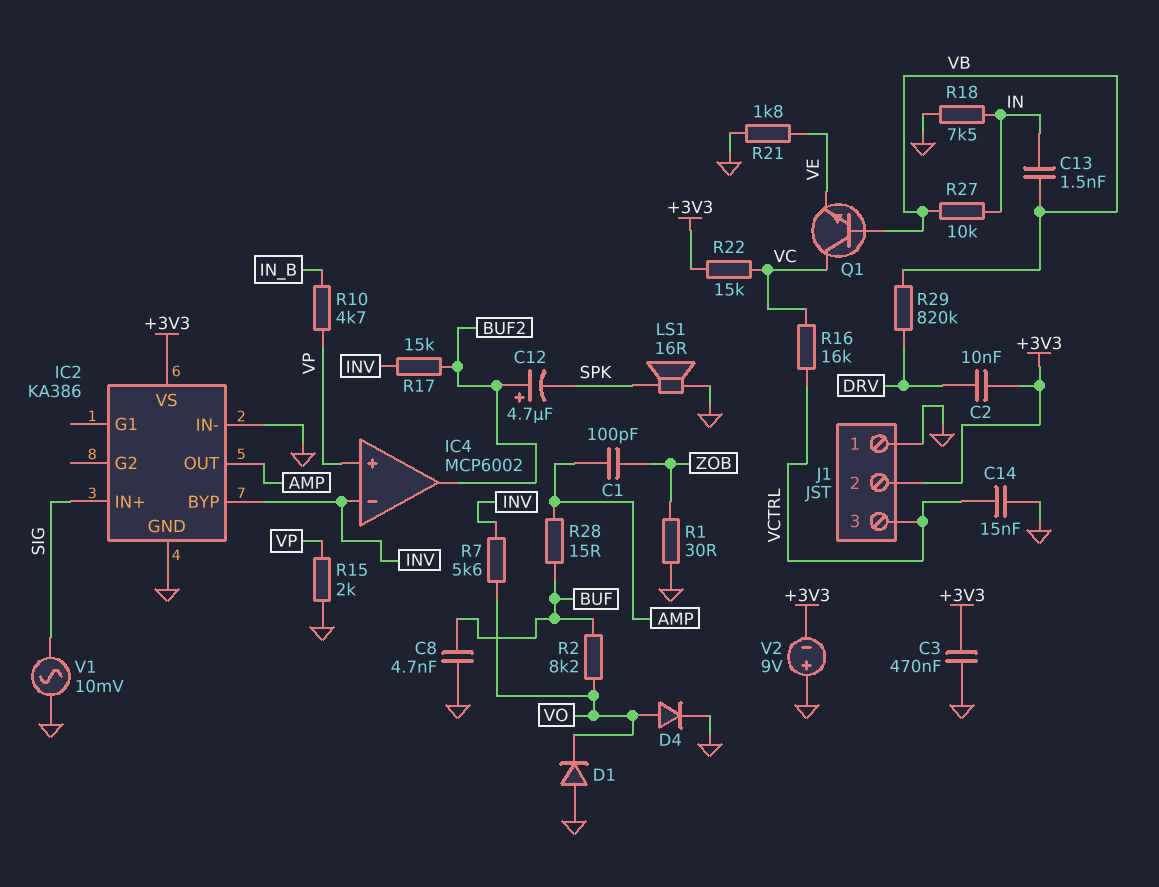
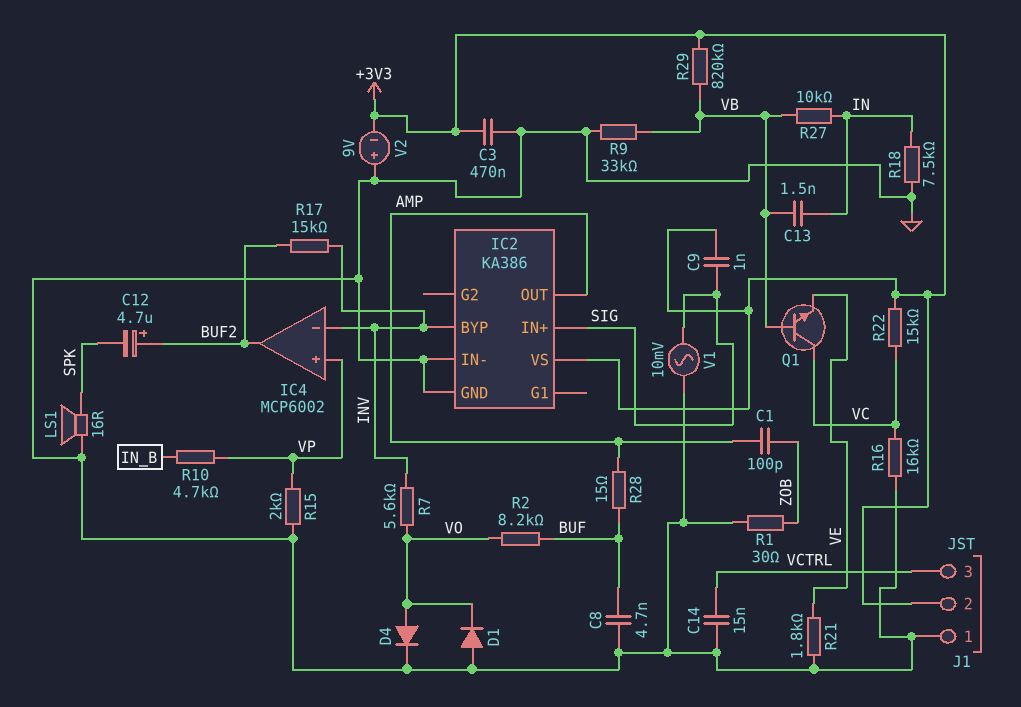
C2: 10nF (+3V3, DRV) -> none
C9: none -> 1nF (+3V3, SIG)
R9: none -> 33k (GND, VB)
R16: 16k (VC, VCTRL) -> 16k (GND, VC)
R29: 820k (DRV, VB) -> 820k (+3V3, VB)

